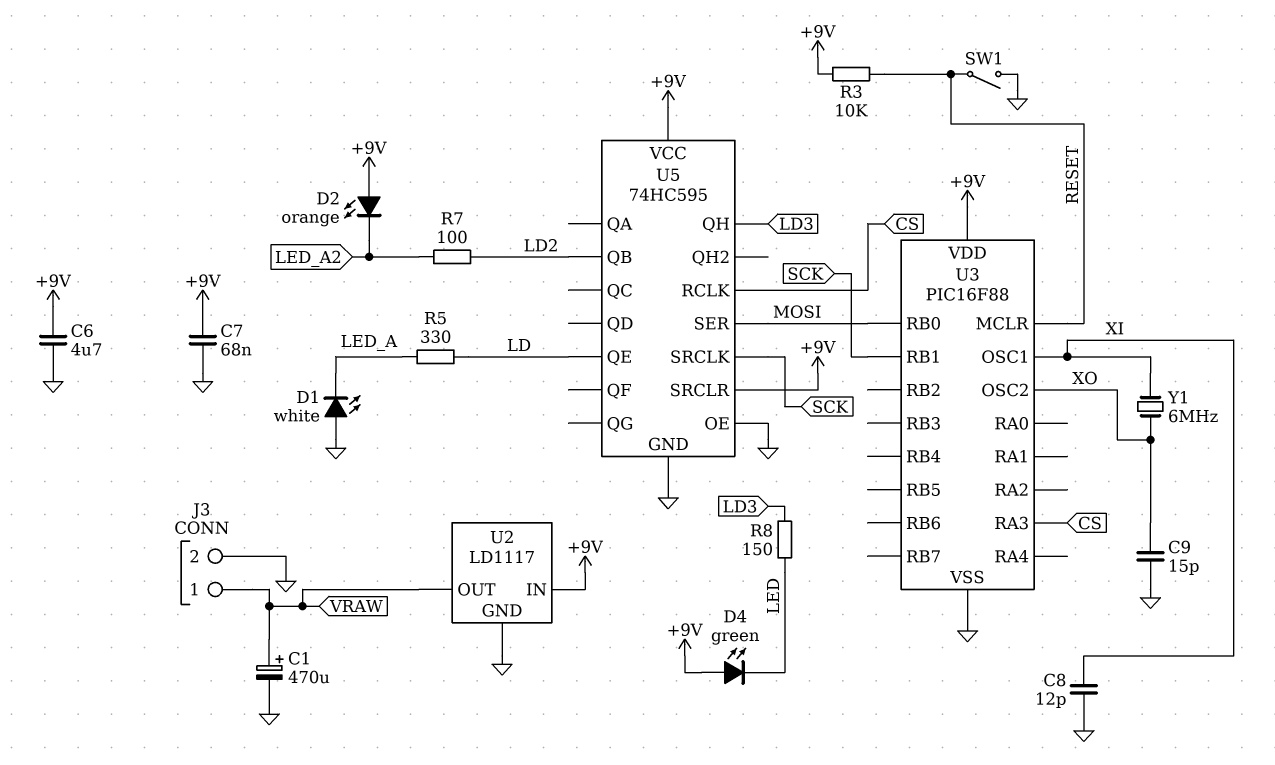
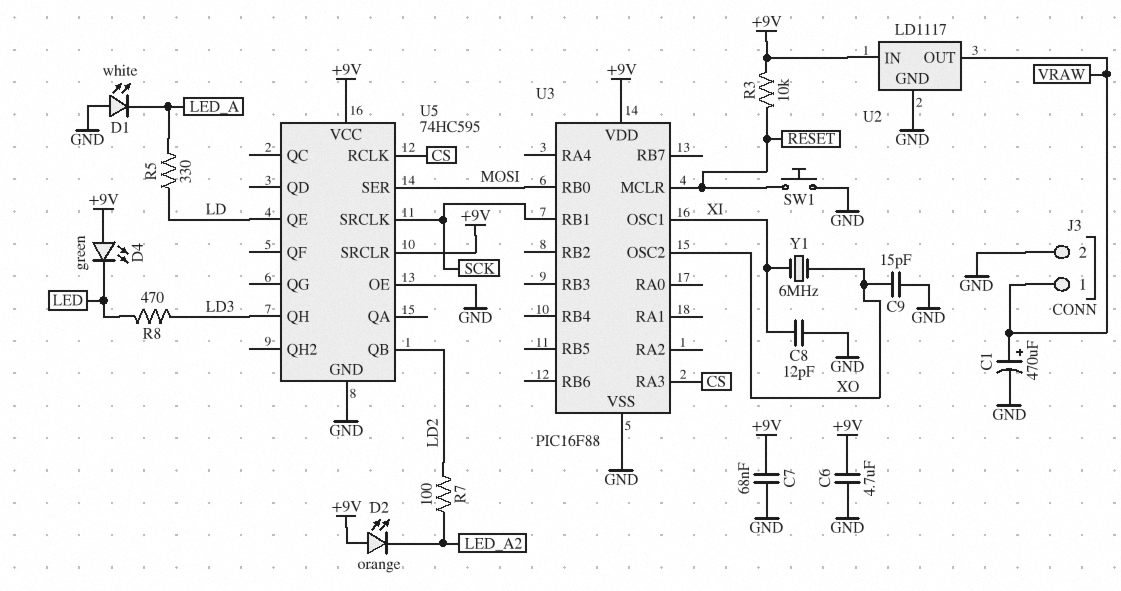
R8: 150 (LD3, LED) -> 470 (LD3, LED)
SW1: switch (GND, RESET) -> button (GND, RESET)

